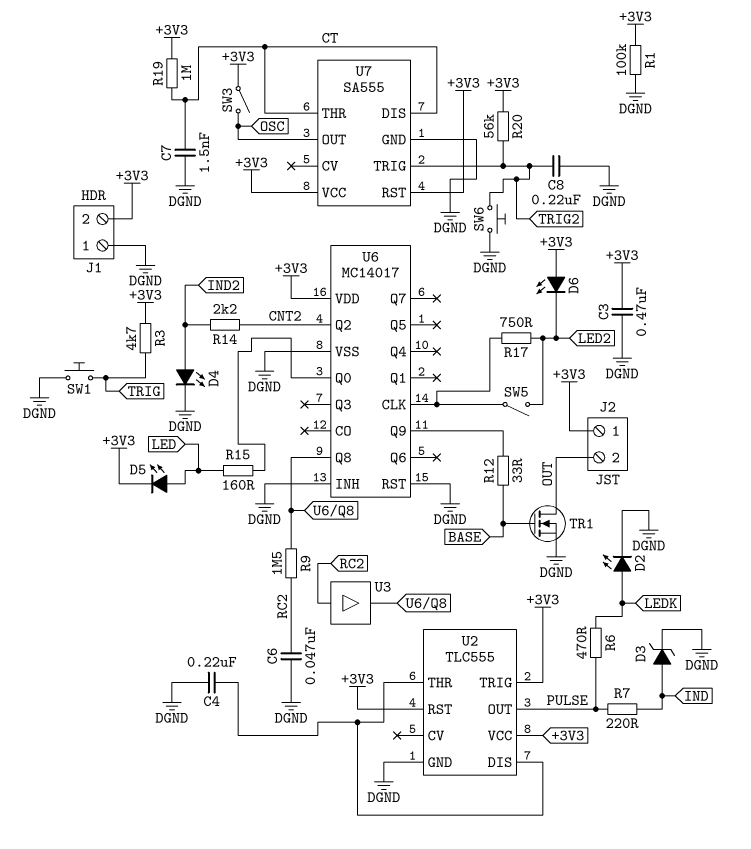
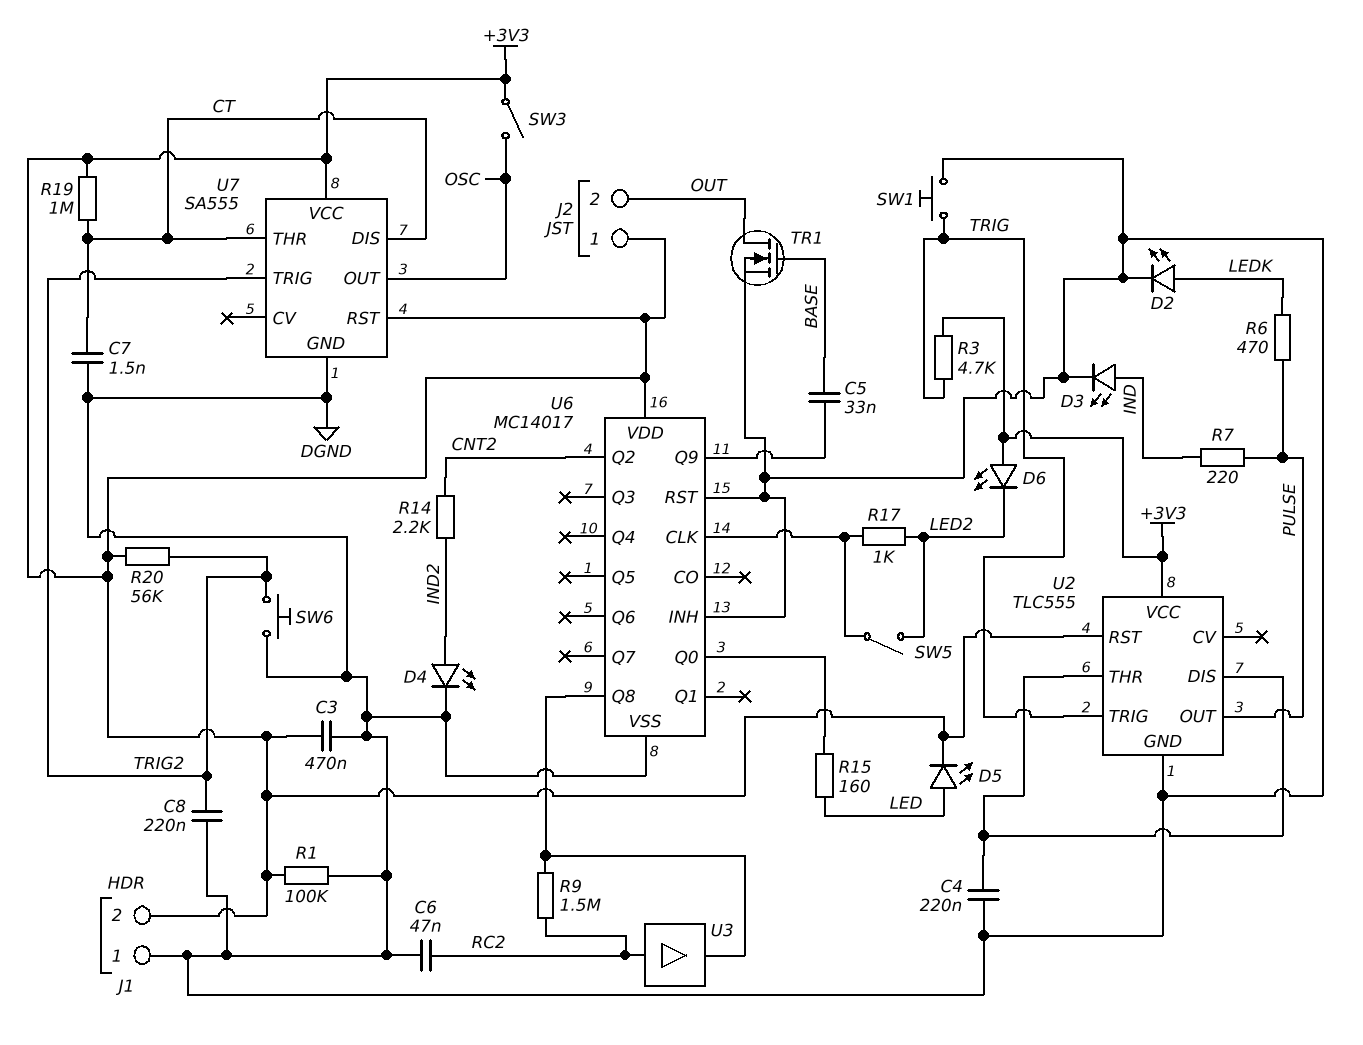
C5: none -> 33nF (BASE, U6/Q9)
D3: zener (A IND, K DGND) -> LED (A IND, K DGND)
R12: 33 (BASE, U6/Q9) -> none
R17: 750 (LED2, U6/CLK) -> 1k (LED2, U6/CLK)
U2 pin TRIG: +3V3 -> TRIG

